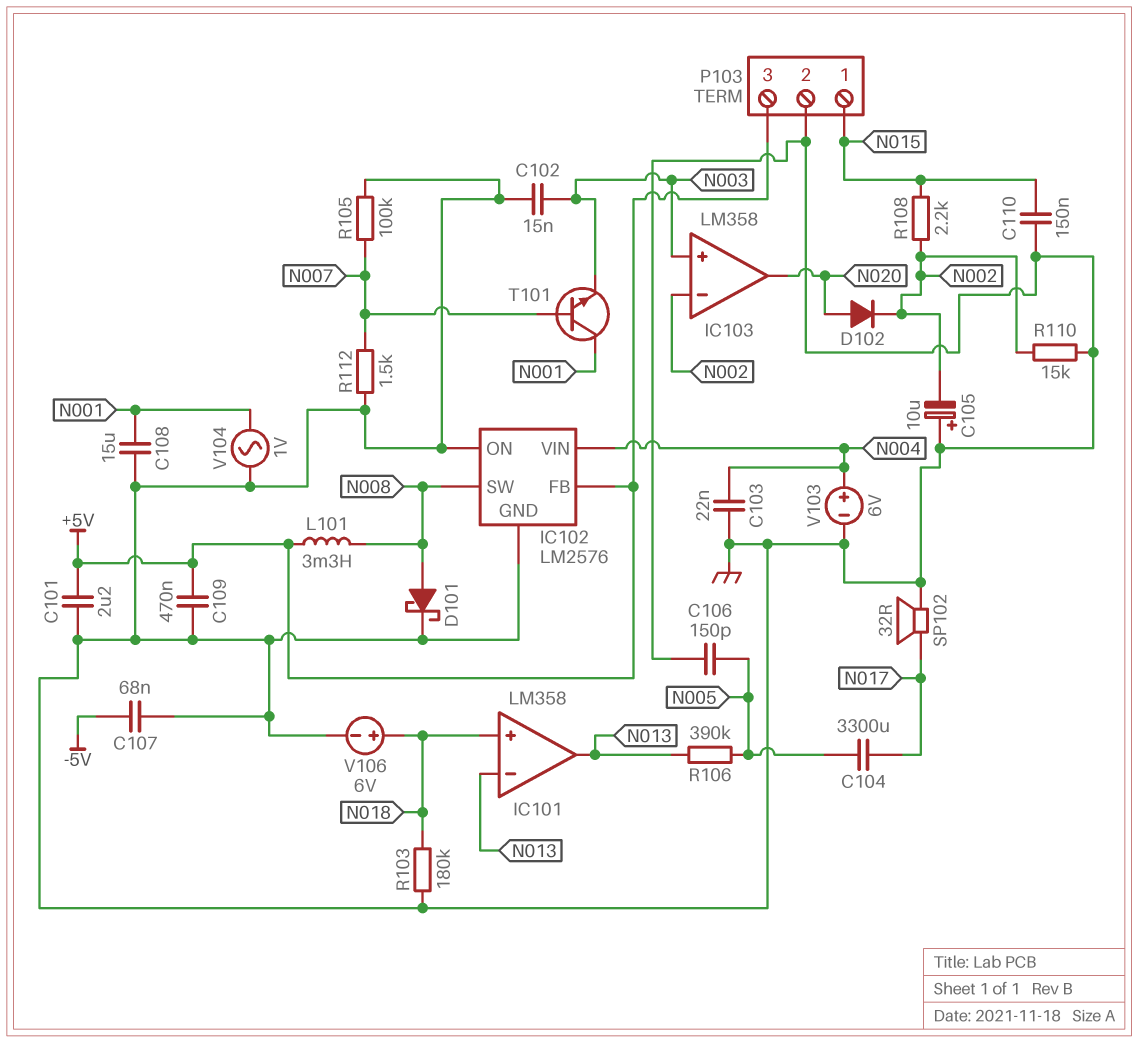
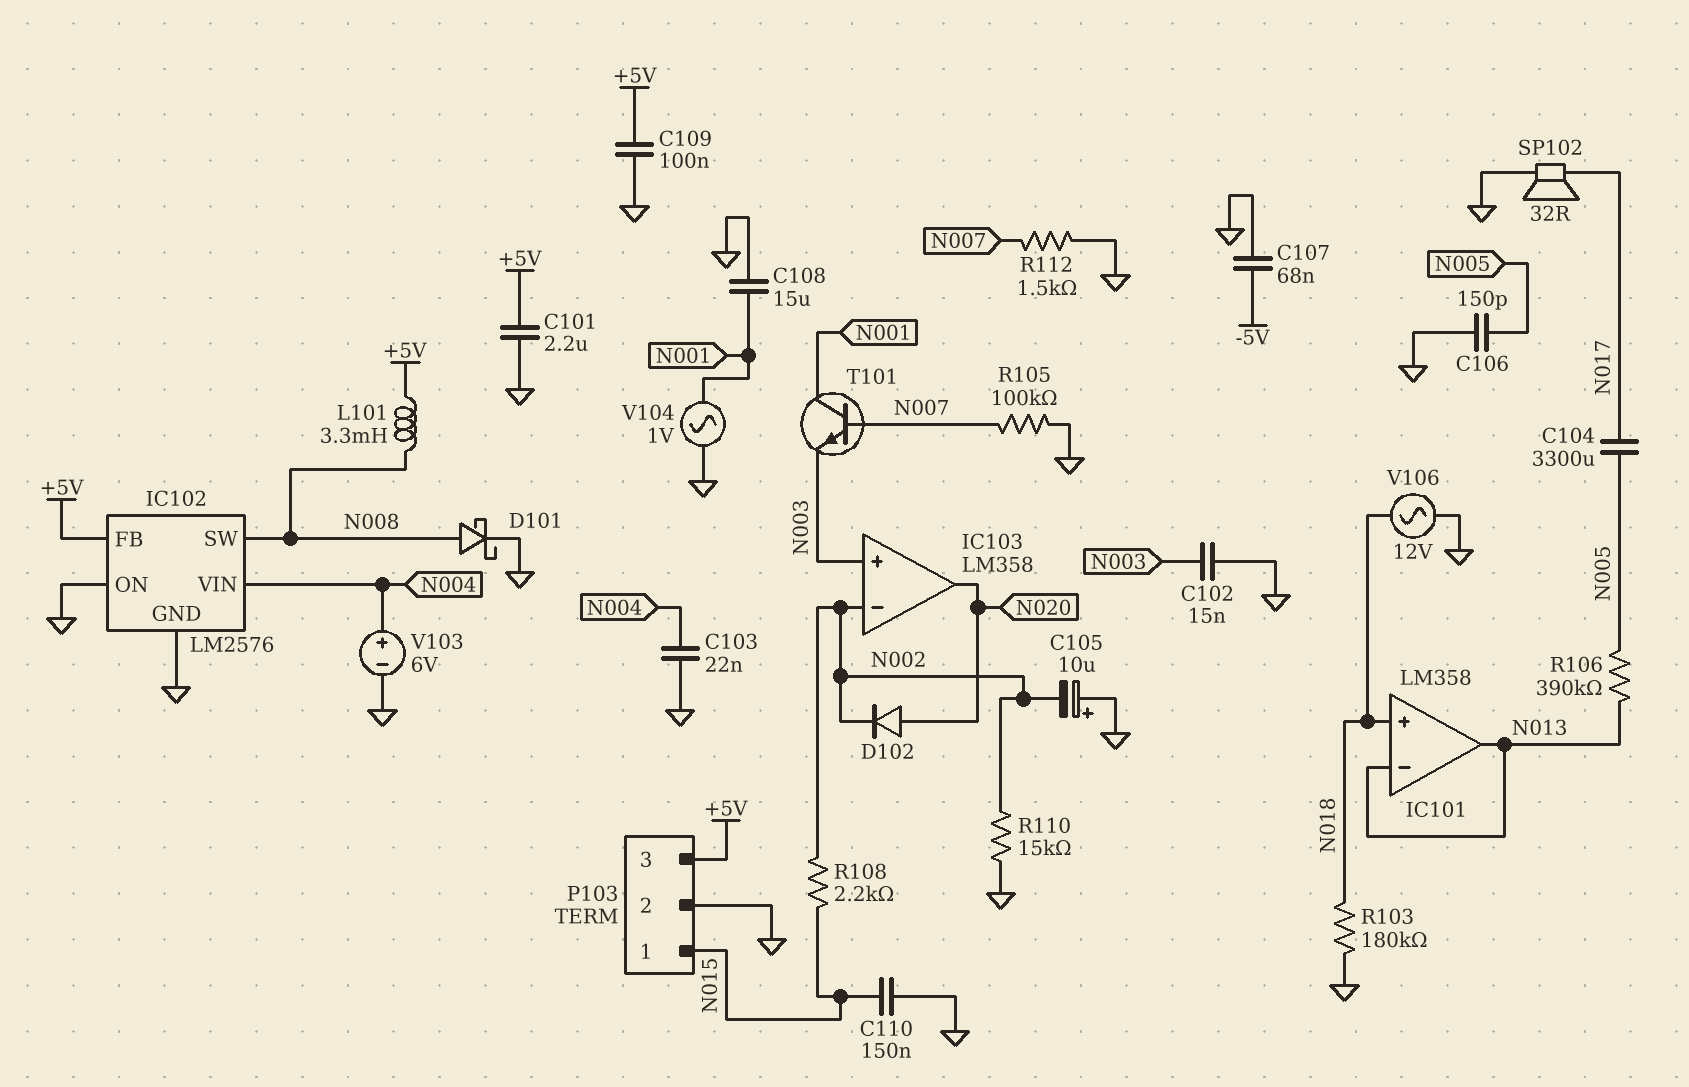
C109: 470nF (+5V, GND) -> 100nF (+5V, GND)
V106: 6V (plus N018, minus GND) -> AC 12V (GND, N018)

